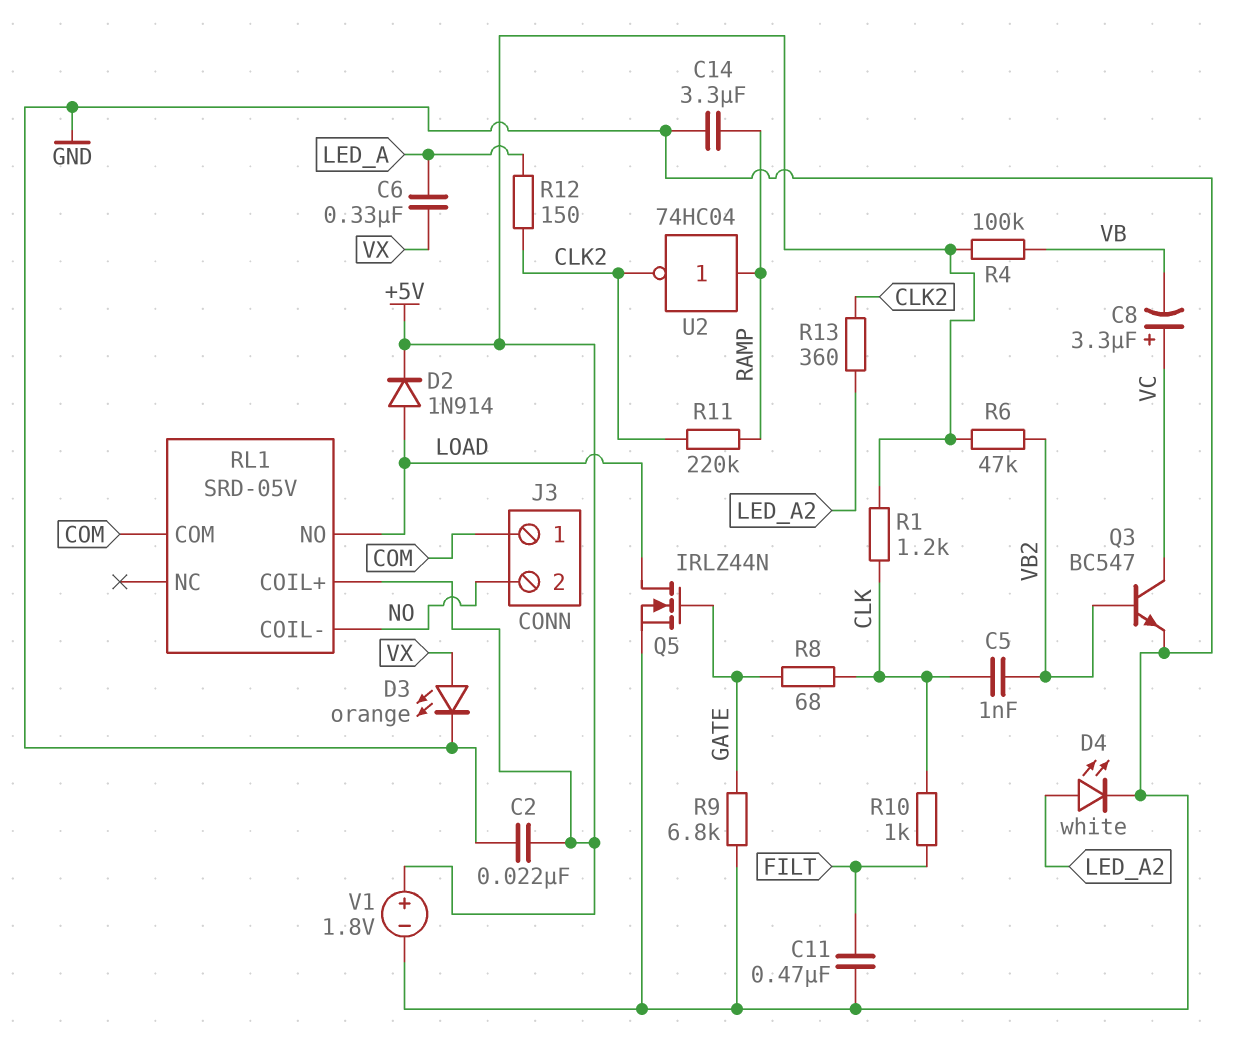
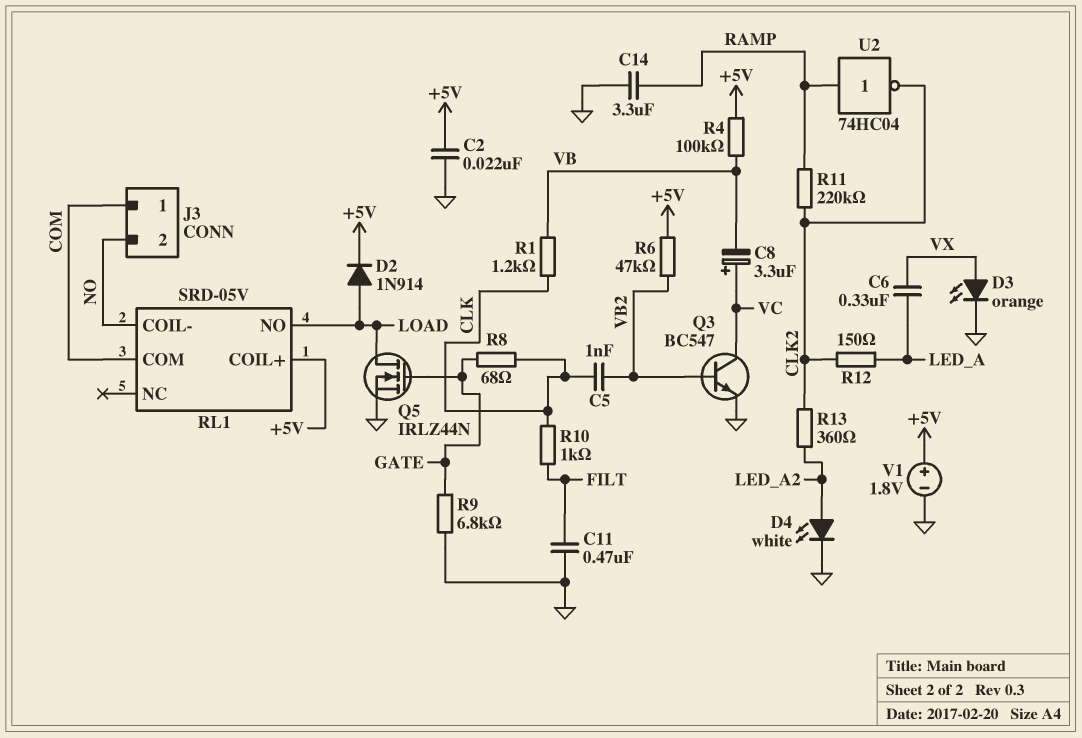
R1: 1.2k (+5V, CLK) -> 1.2k (CLK, VB)

